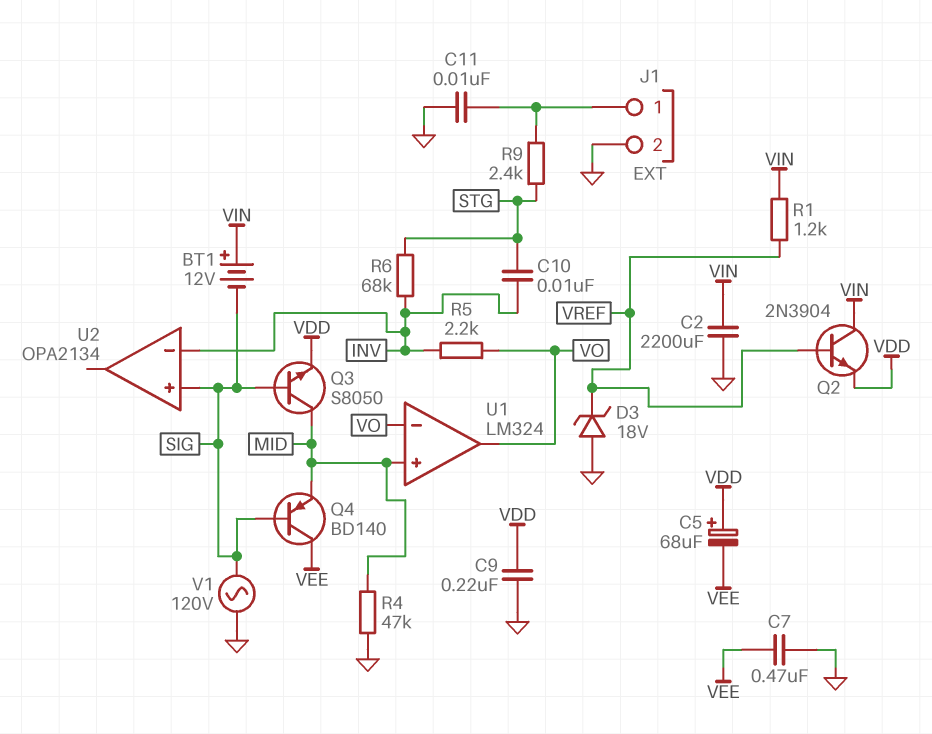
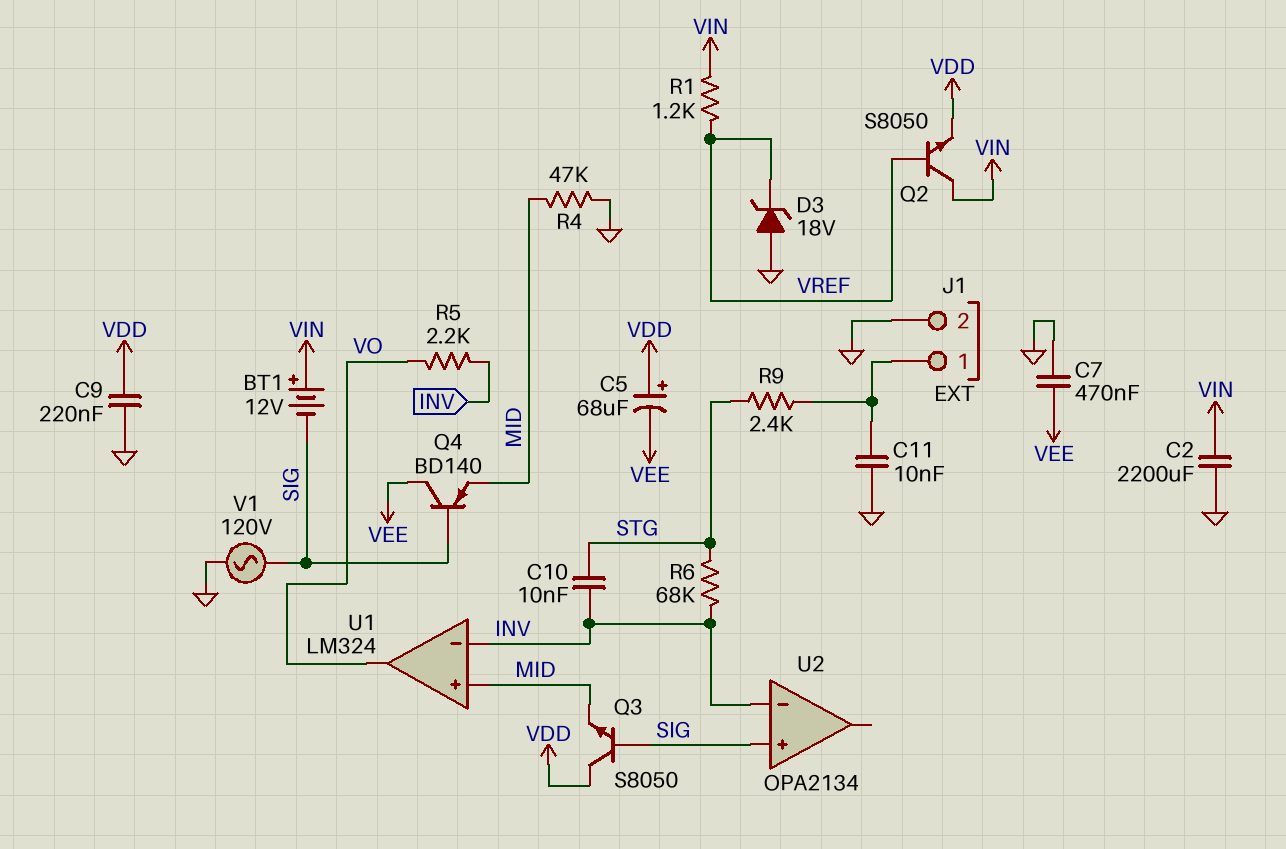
Q2: NPN 2N3904 (B VREF, C VIN, E VDD) -> NPN S8050 (B VREF, C VIN, E VDD)
Q3: NPN S8050 (B SIG, C MID, E VDD) -> NPN S8050 (B SIG, C VDD, E MID)
U1 pin in-: VO -> INV

